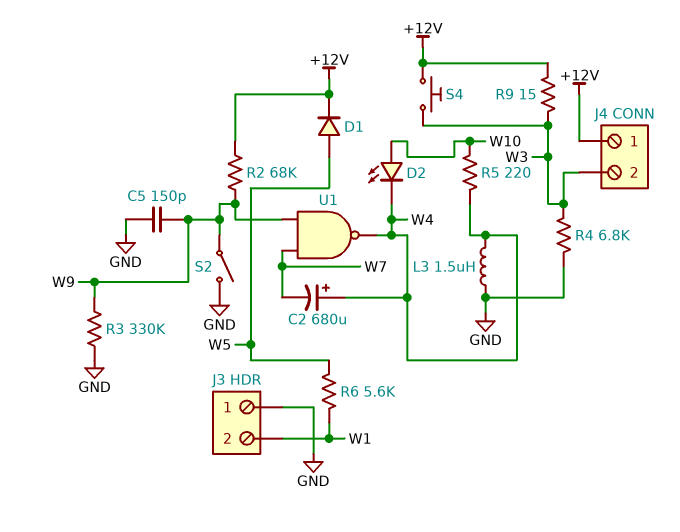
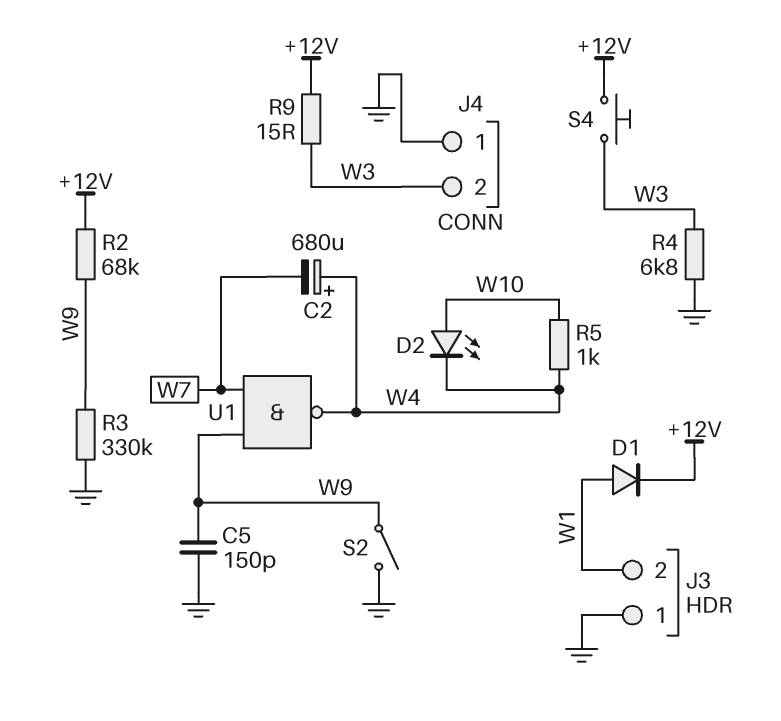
D1: diode (A W5, K +12V) -> diode (A W1, K +12V)
J4 pin 1: +12V -> GND
L3: 1.5uH (GND, W4) -> none
R5: 220 (W4, W10) -> 1k (W4, W10)
R6: 5.6k (W1, W5) -> none

